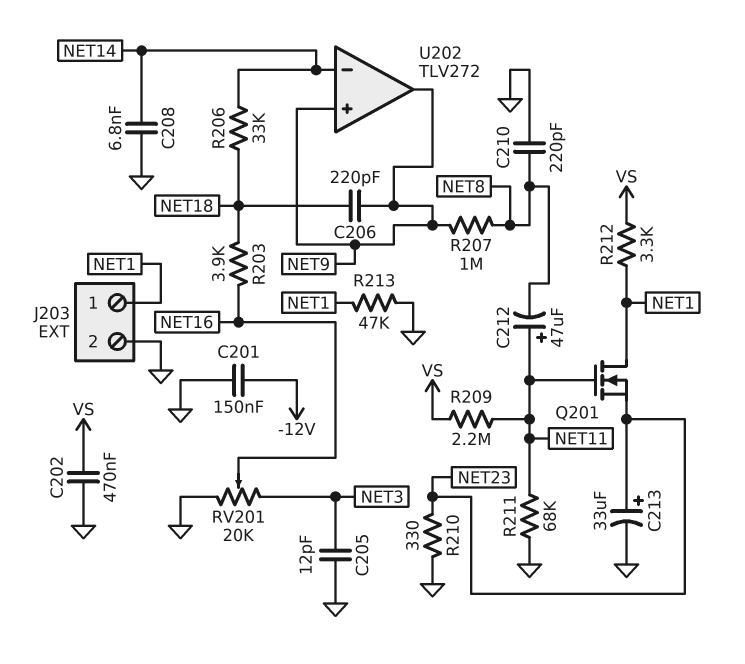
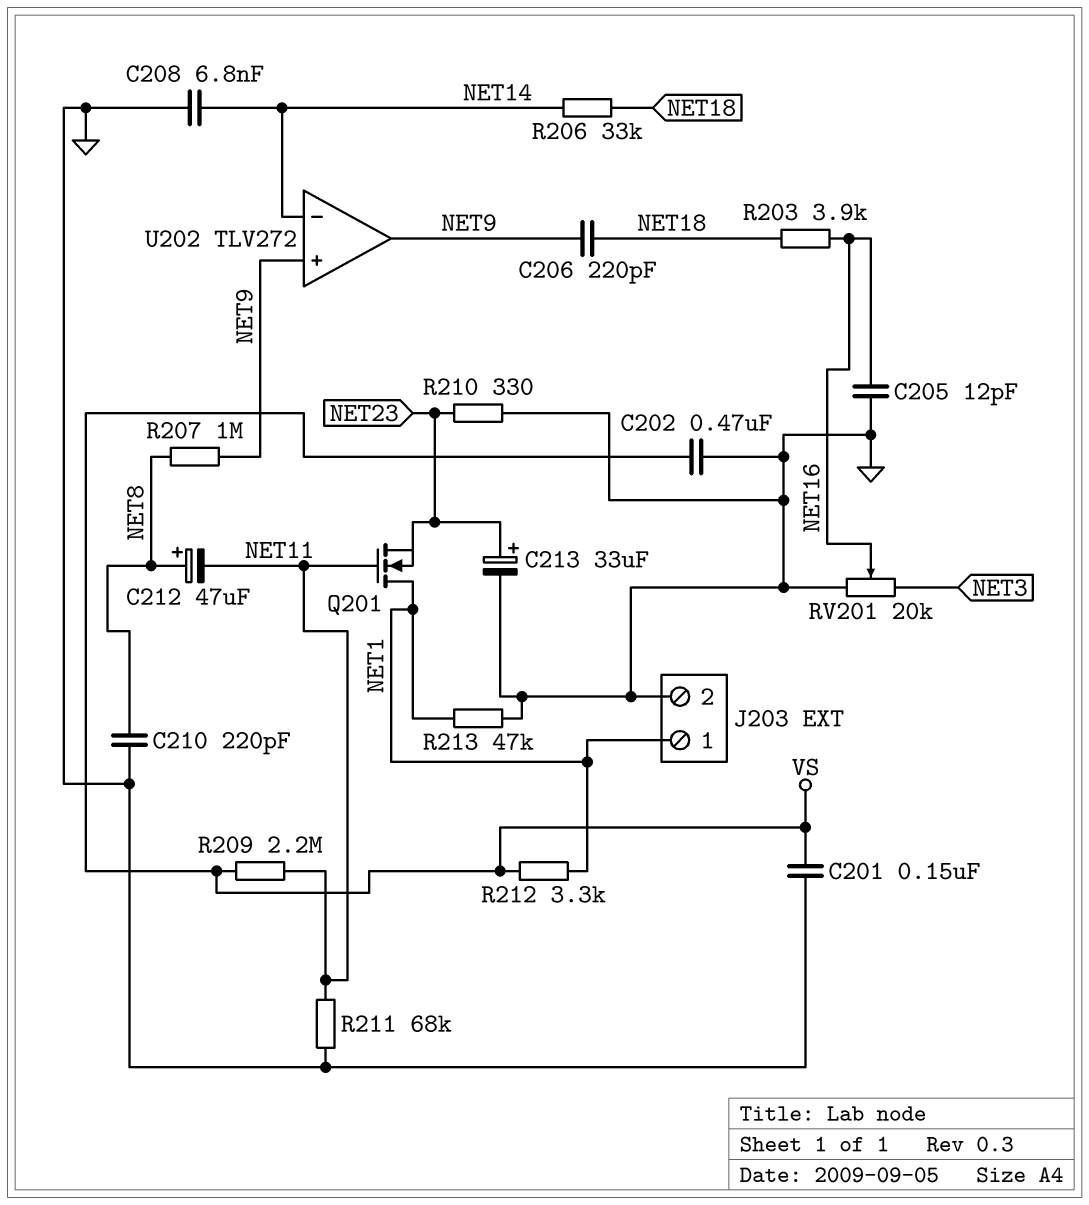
C201: 150nF (-12V, GND) -> 150nF (GND, VS)
C205: 12pF (GND, NET3) -> 12pF (GND, NET16)
C212: 47uF (plus NET11, minus NET8) -> 47uF (plus NET8, minus NET11)

